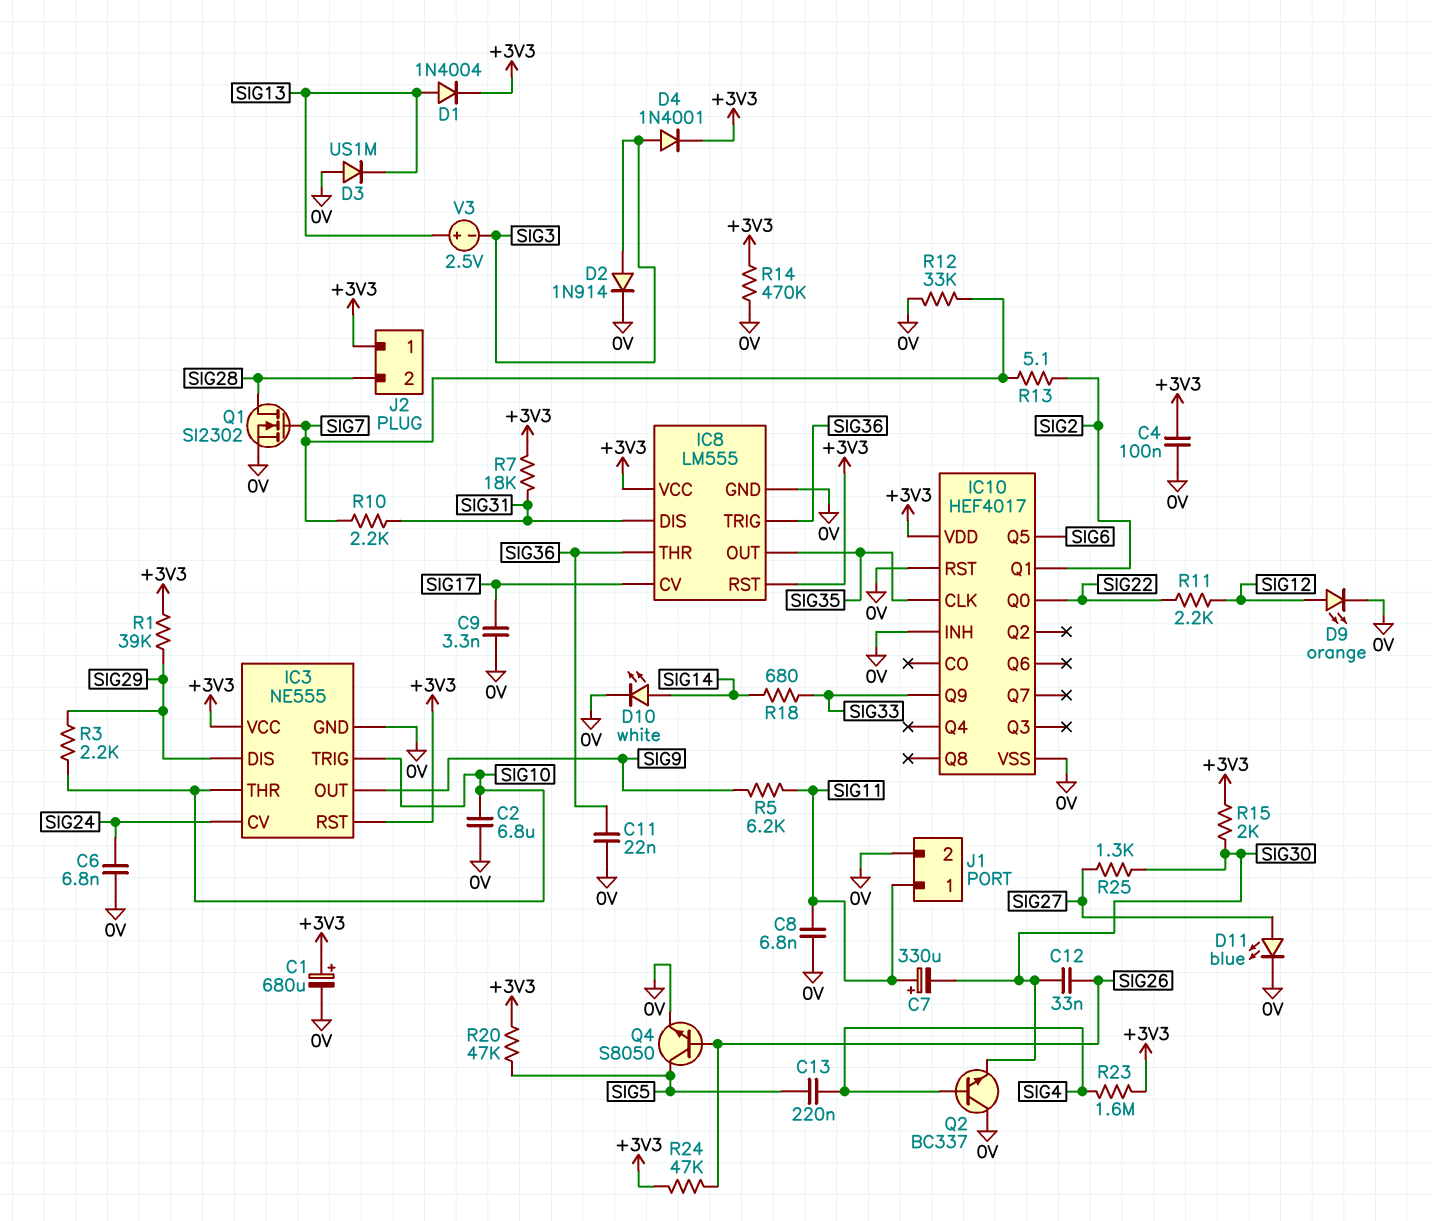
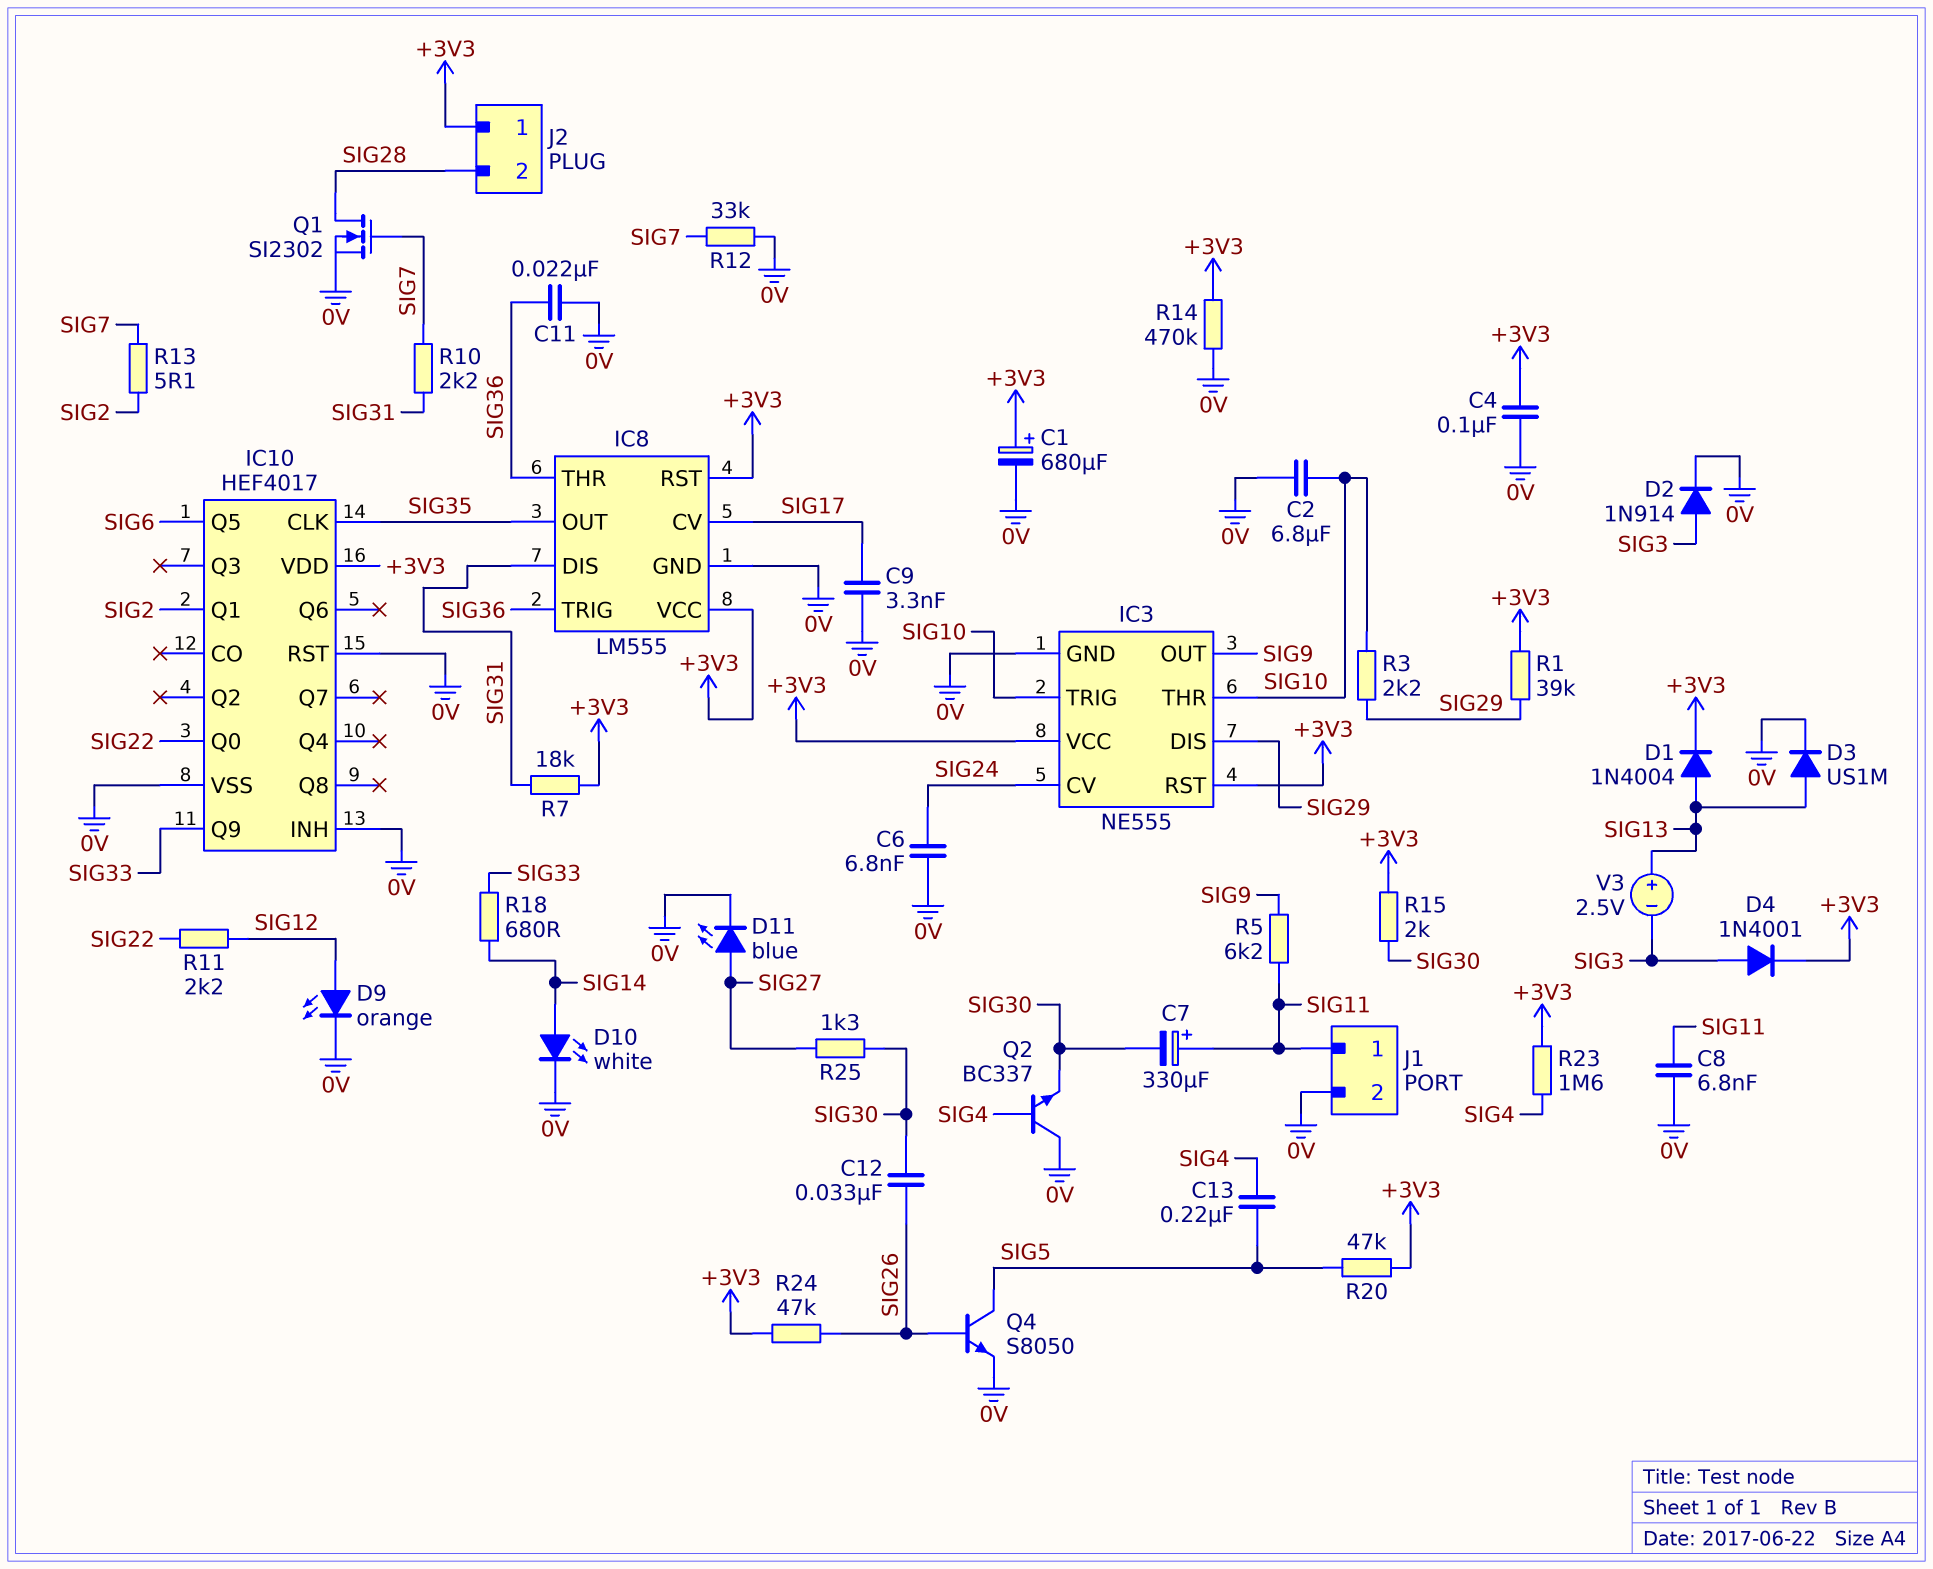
D3: diode US1M (A 0V, K SIG13) -> diode US1M (A SIG13, K 0V)

